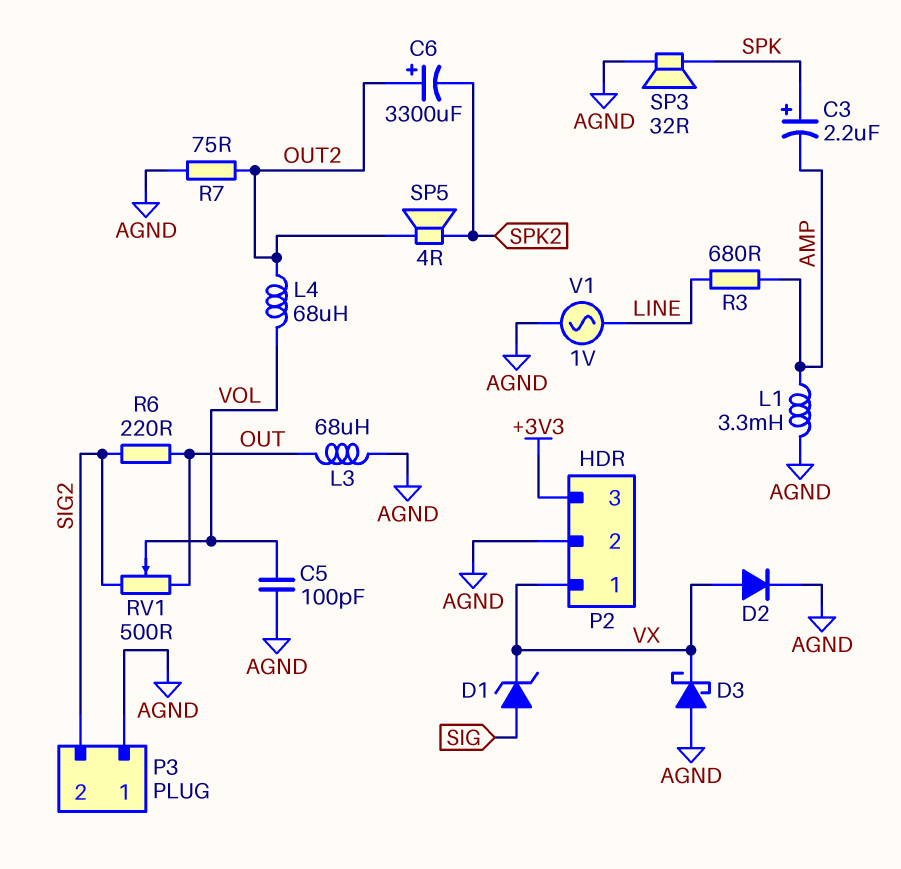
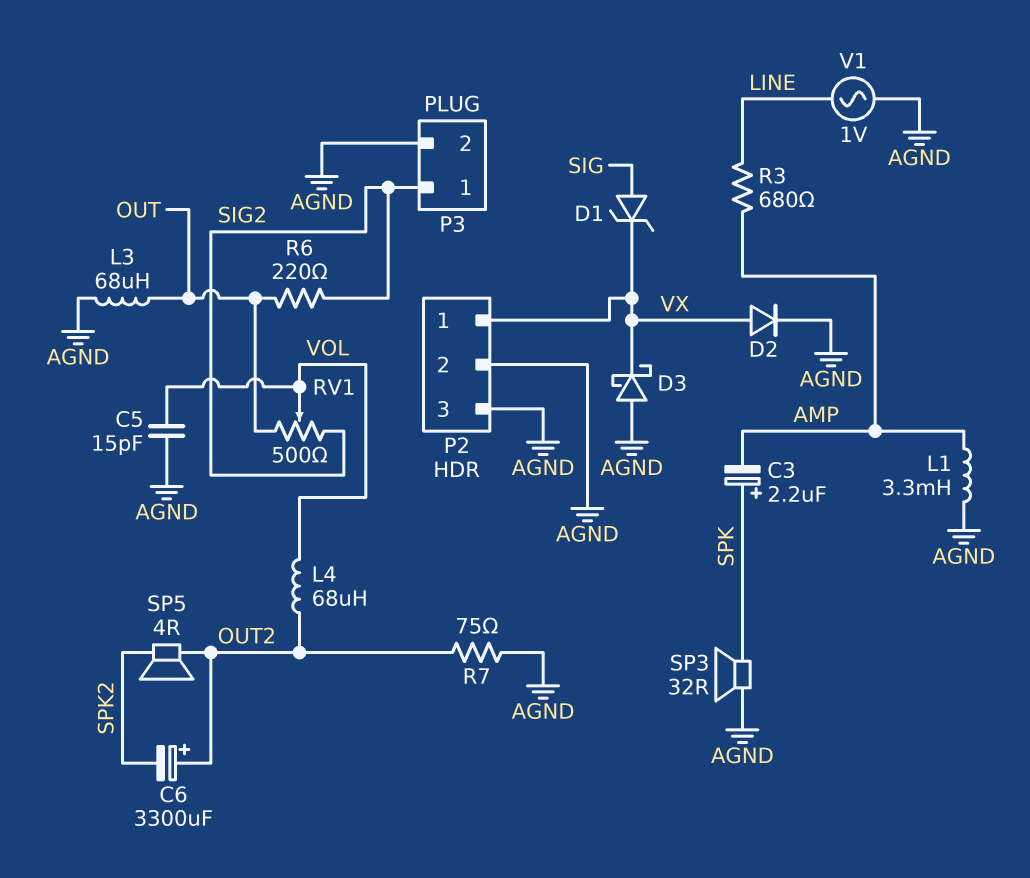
C5: 100pF (AGND, VOL) -> 15pF (AGND, VOL)
P2 pin 3: +3V3 -> AGND
P3 pin 1: AGND -> SIG2
P3 pin 2: SIG2 -> AGND

